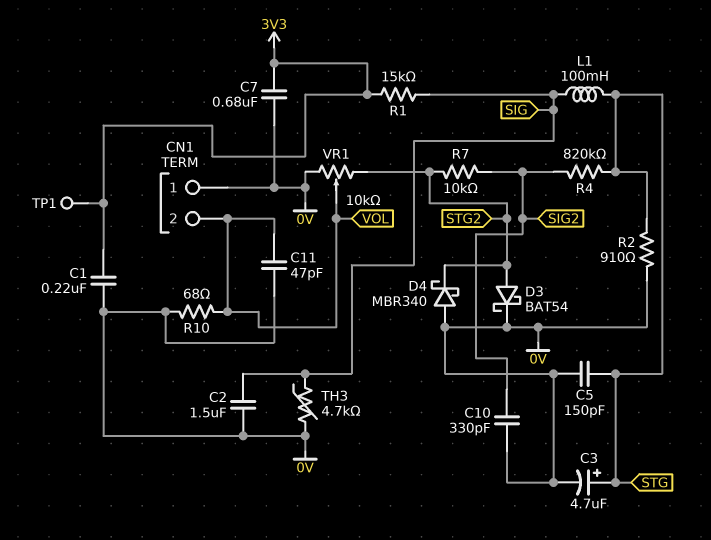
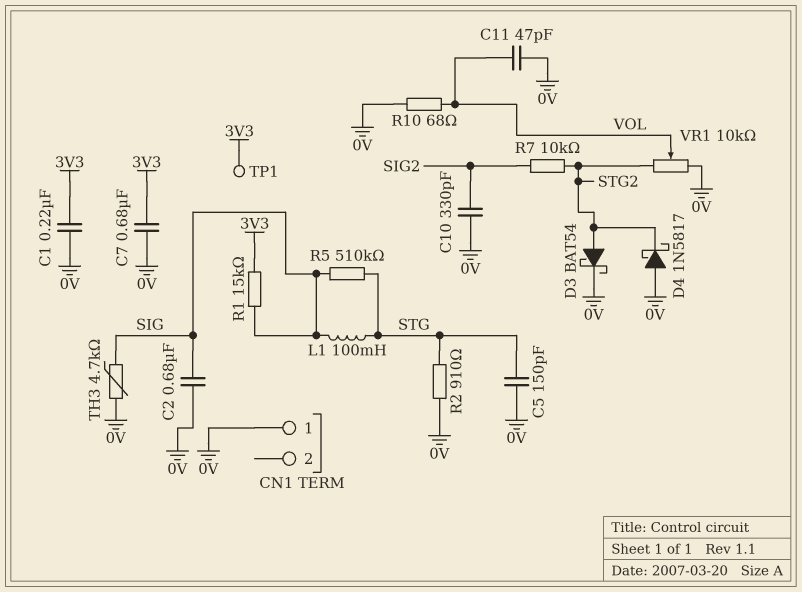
C2: 1.5uF (0V, SIG) -> 680nF (0V, SIG)
C3: 4.7uF (plus STG, minus 0V) -> none
CN1 pin 2: VOL -> none
D4: schottky MBR340 (A 0V, K STG2) -> schottky 1N5817 (A 0V, K STG2)
R4: 820k (SIG2, STG) -> none
R5: none -> 510k (SIG, STG)

